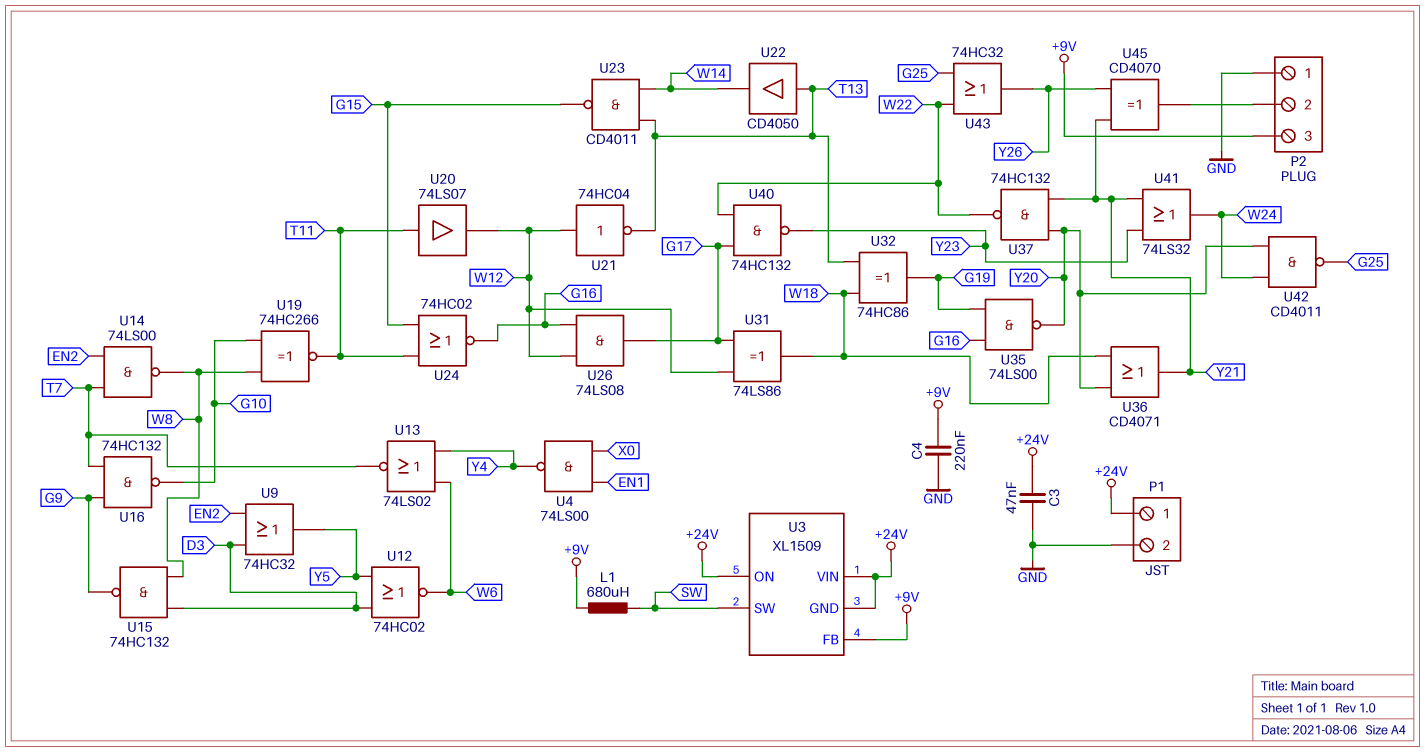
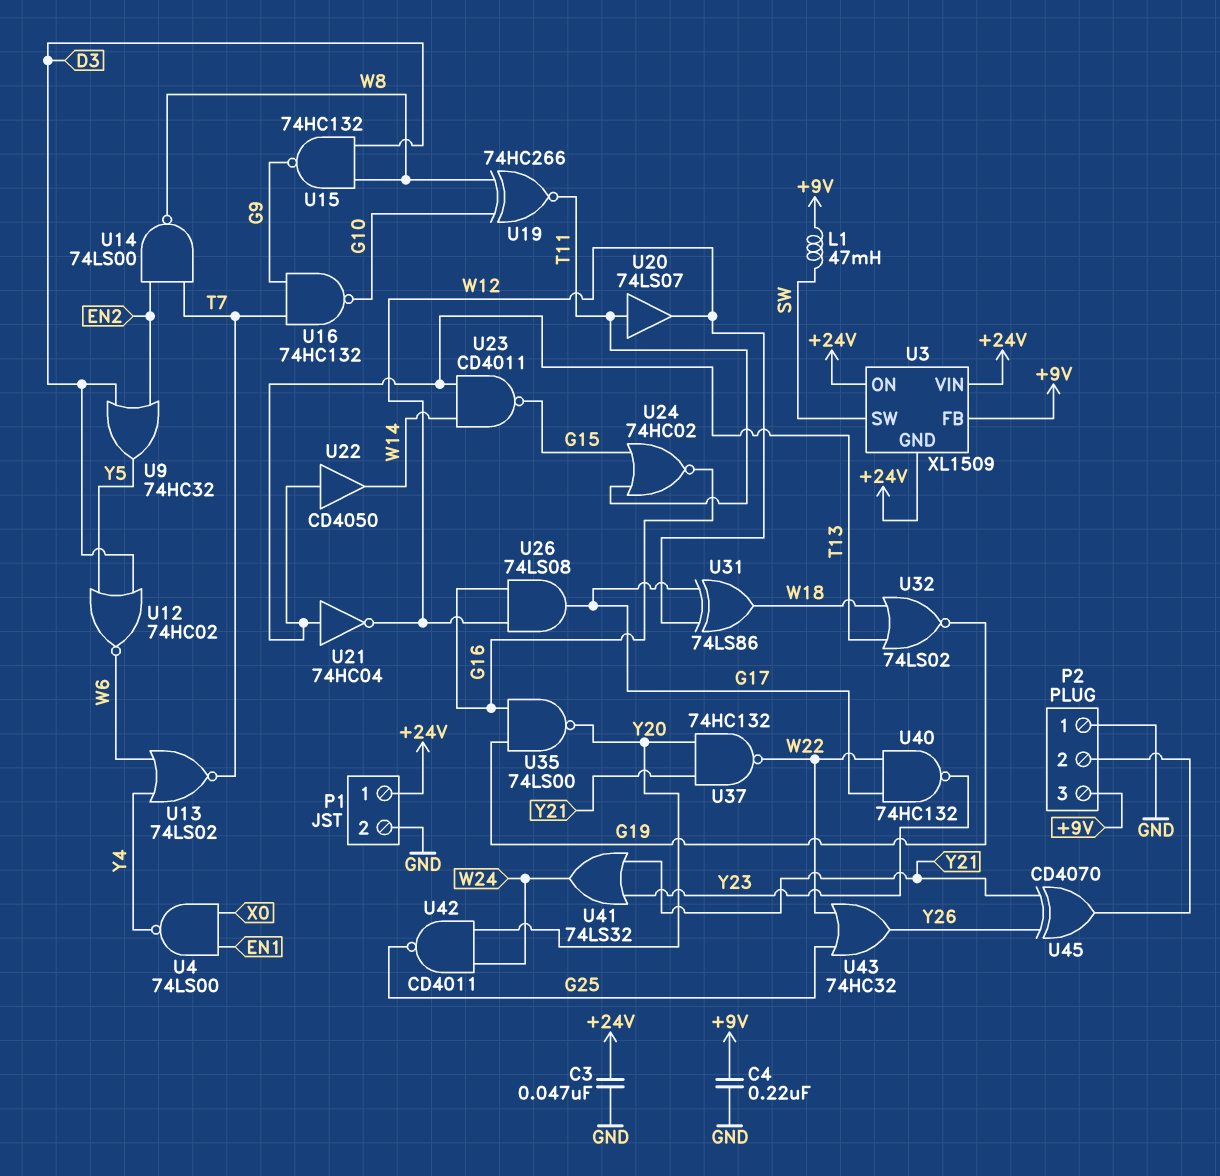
L1: 680uH (+9V, SW) -> 47mH (+9V, SW)
U21: NOT 74HC04 (in W12, out T13) -> NOT 74HC04 (in T13, out W12)
U32: XOR 74HC86 (in T13, in W18, out G19) -> NOR 74LS02 (in T13, in W18, out G19)
U36: OR CD4071 (in W18, in Y20, out Y21) -> none

